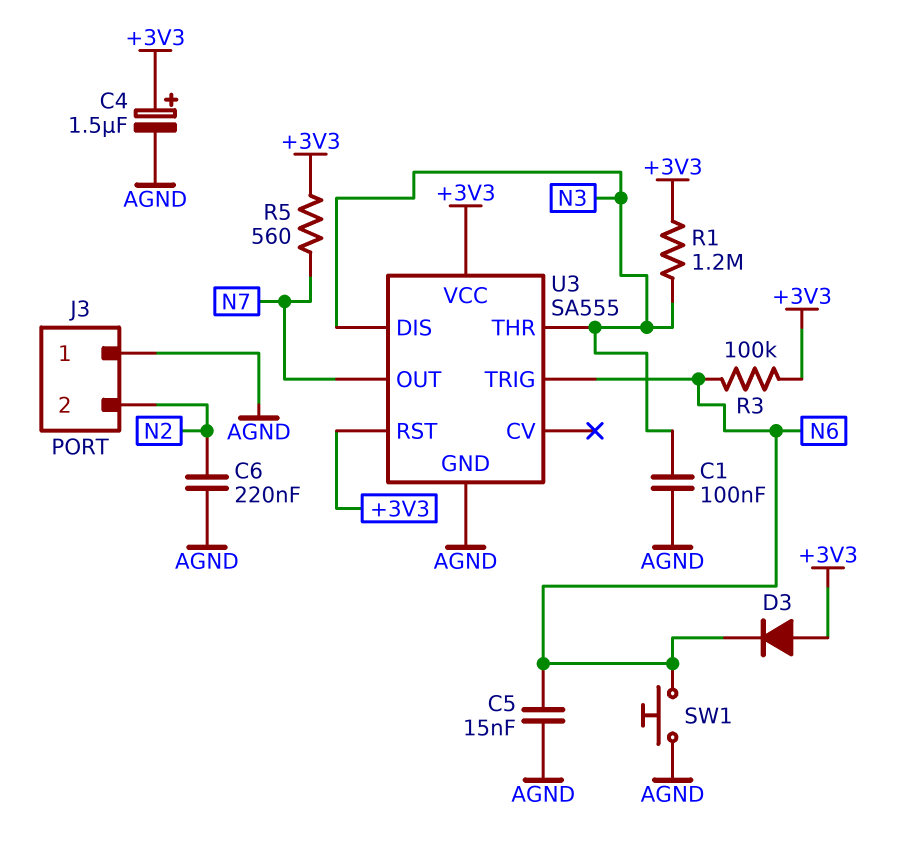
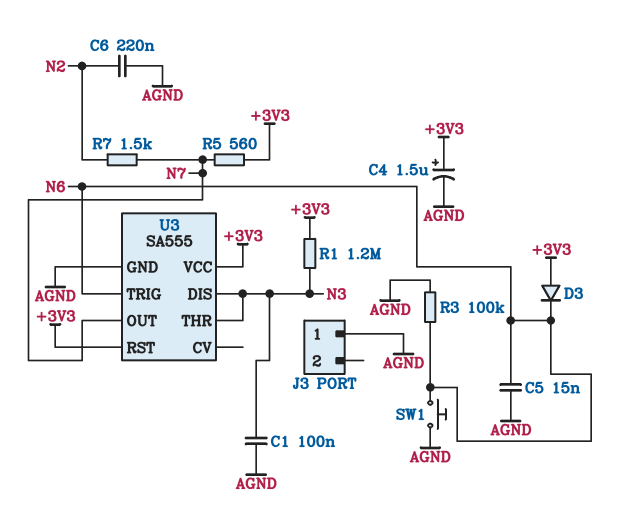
J3 pin 2: N2 -> none
R3: 100k (+3V3, N6) -> 100k (AGND, N6)
R7: none -> 1.5k (N2, N7)

